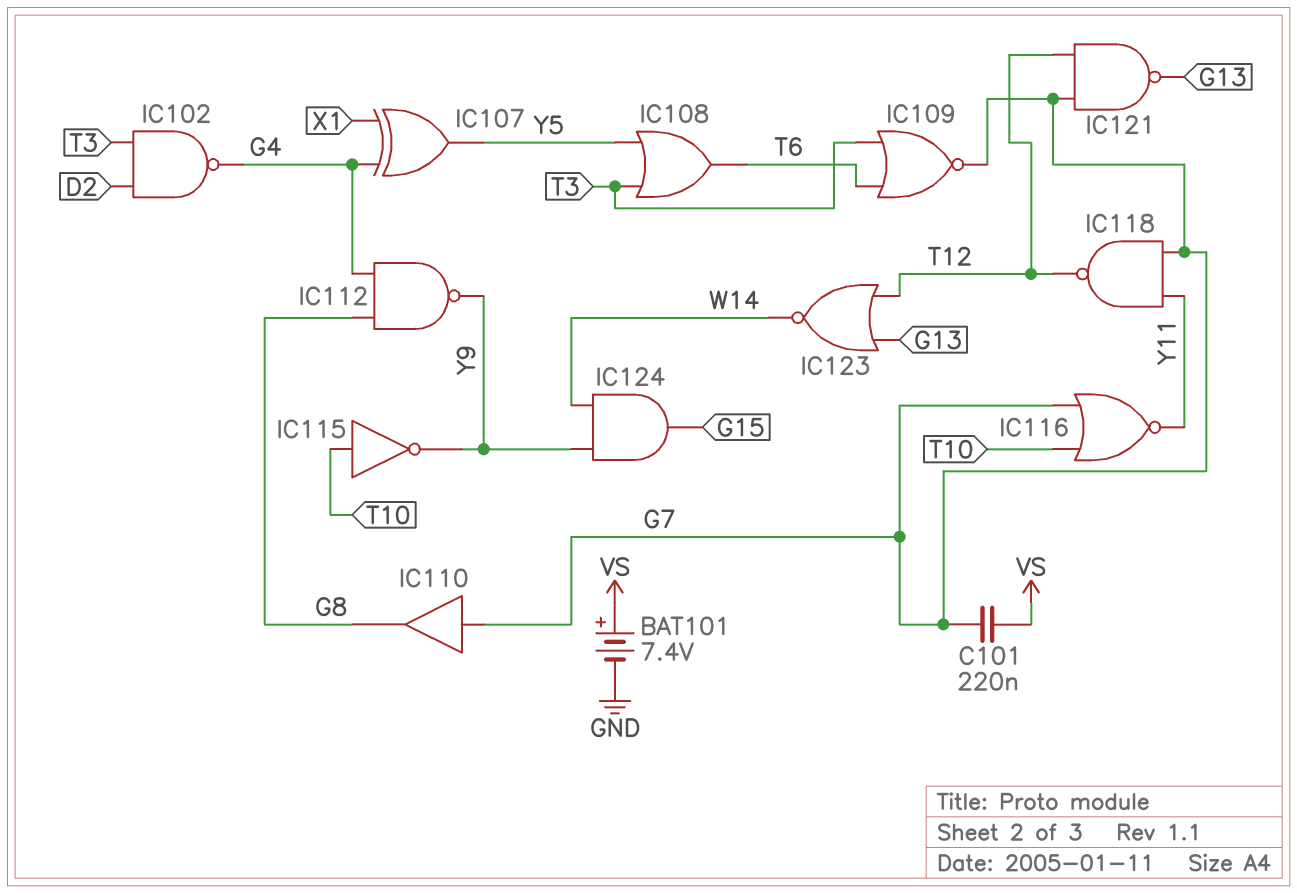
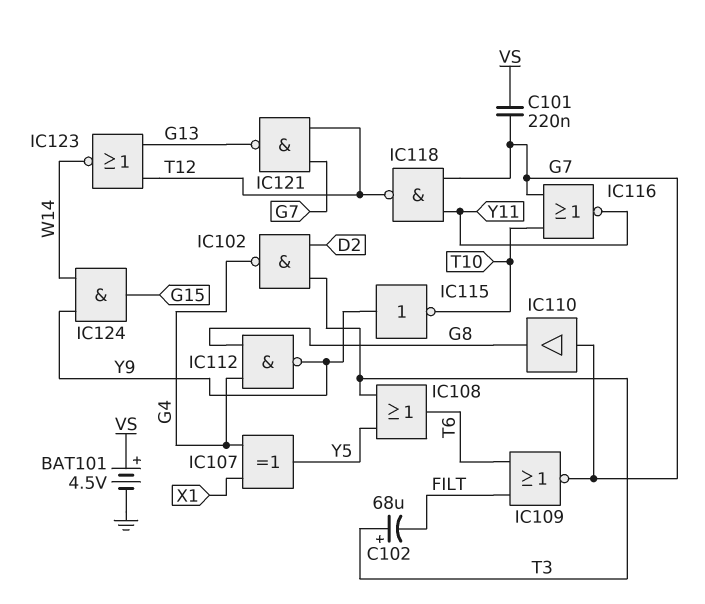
BAT101: 7.4V (plus VS, minus GND) -> 4.5V (plus VS, minus GND)
C102: none -> 68uF (plus T3, minus FILT)
IC109: NOR (in T3, in T6, out G7) -> NOR (in FILT, in T6, out G7)
IC115: NOT (in T10, out Y9) -> NOT (in Y9, out T10)

